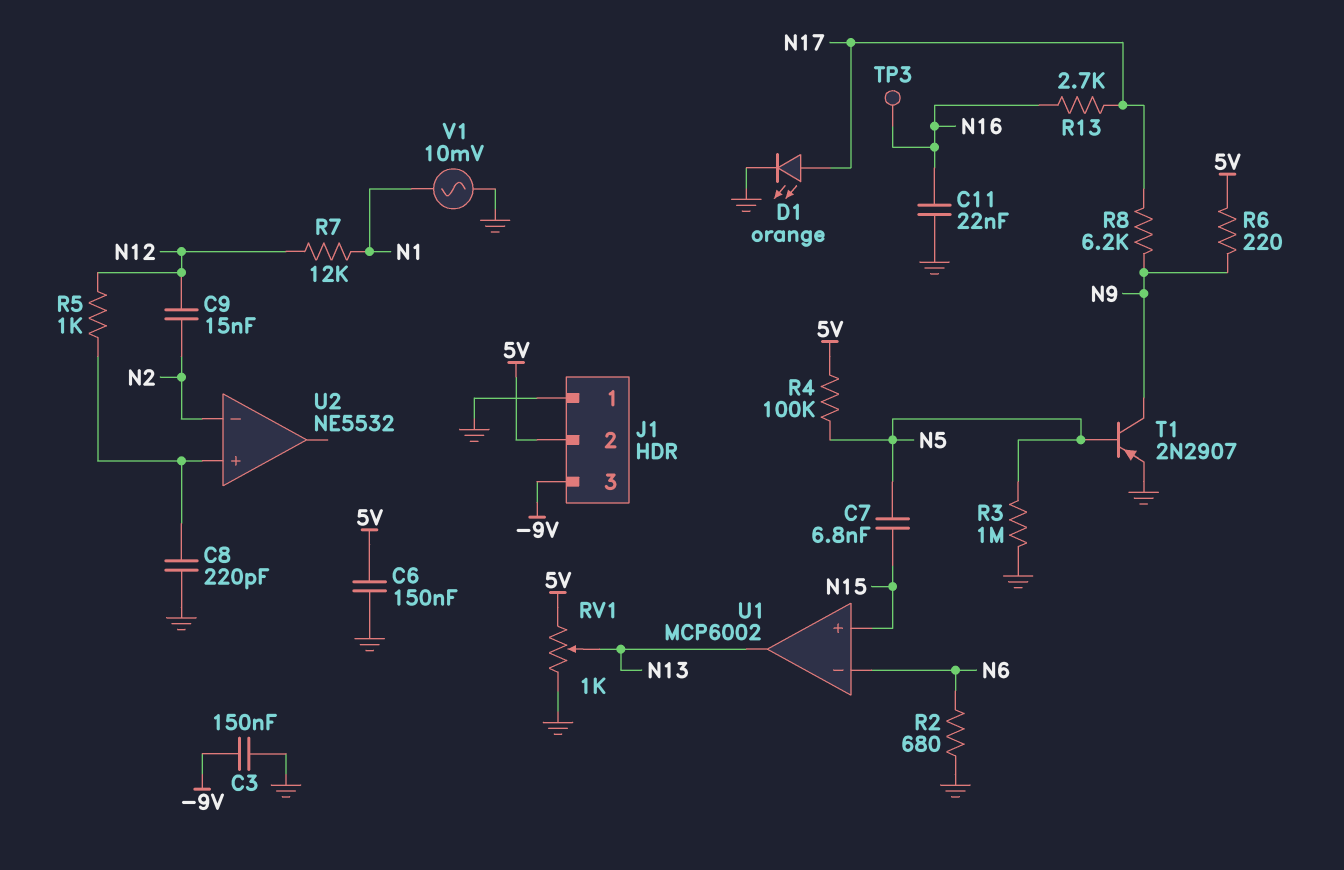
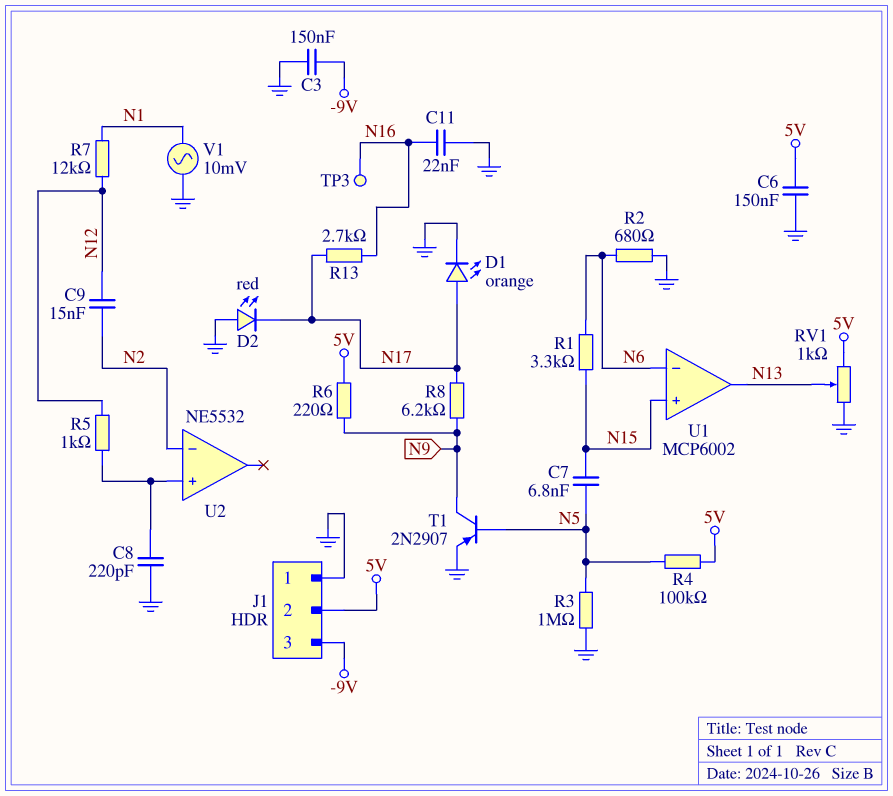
D2: none -> LED red (A GND, K N17)
R1: none -> 3.3k (N6, N15)

